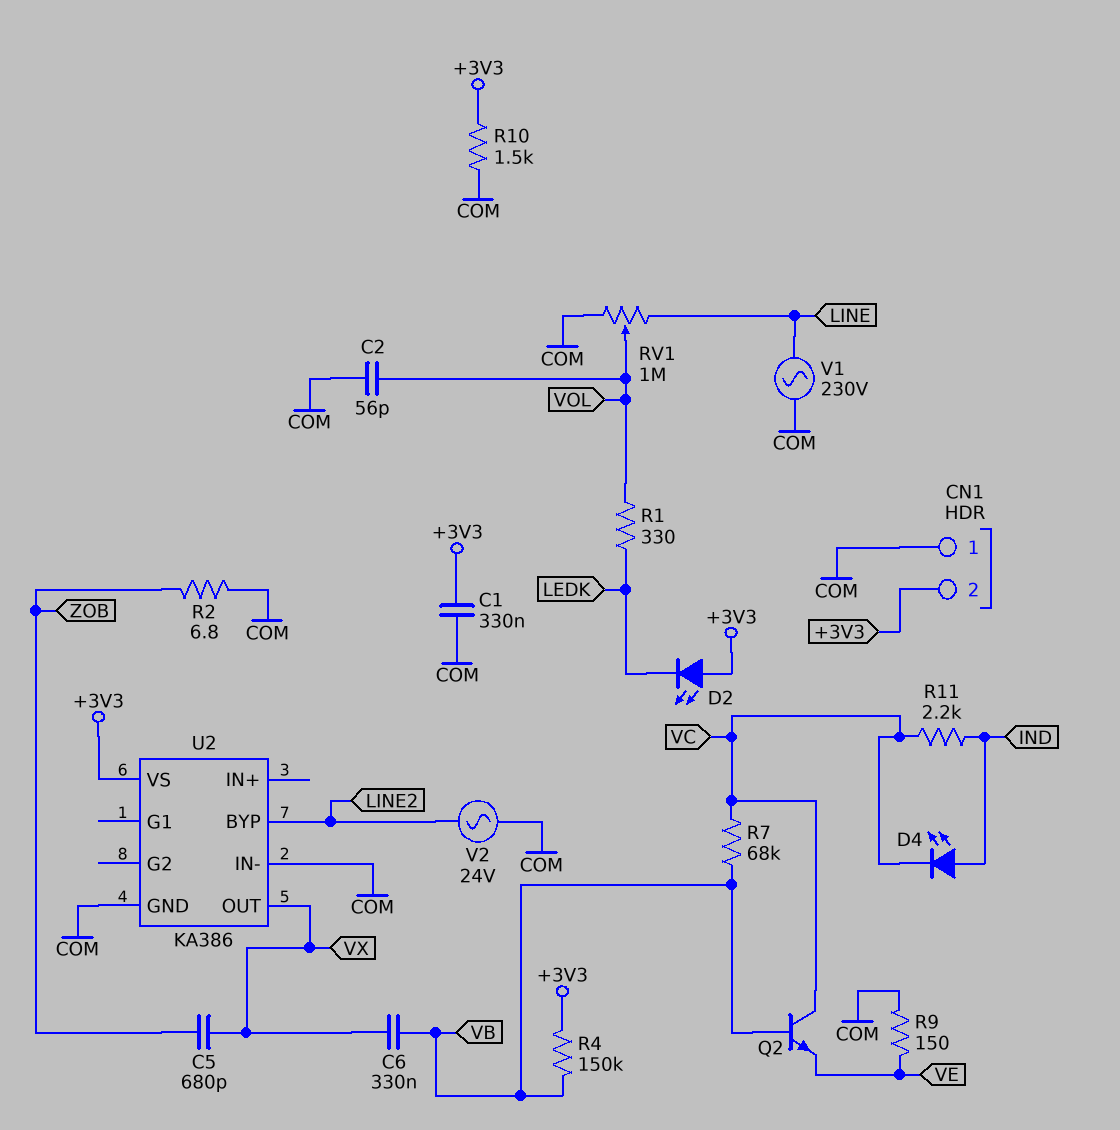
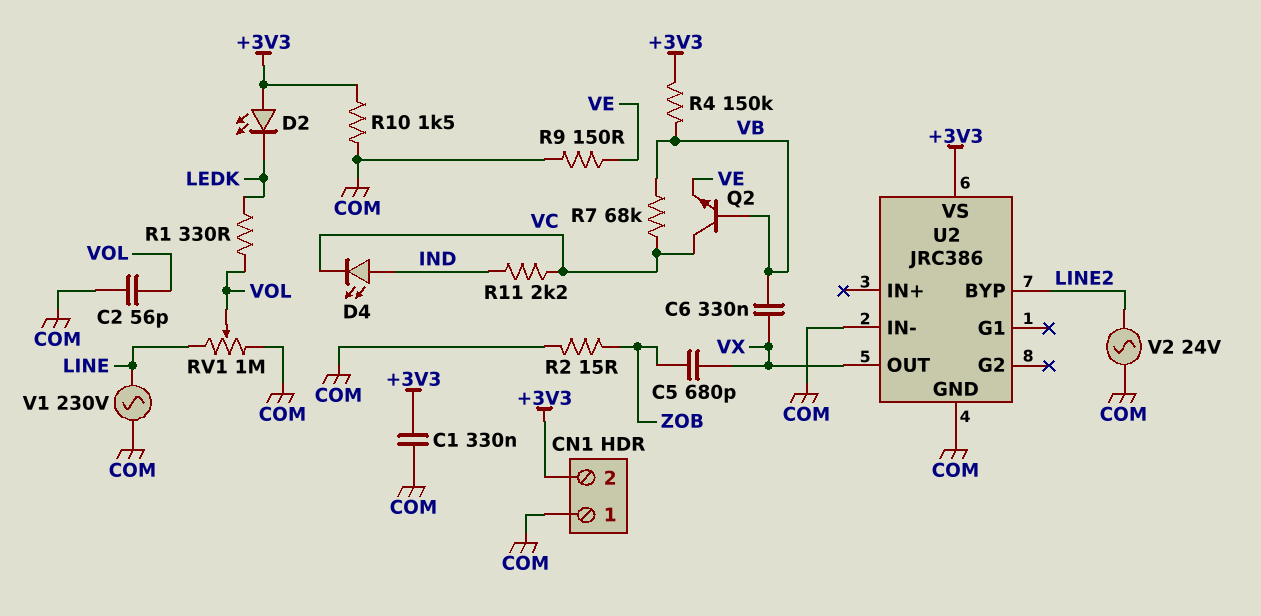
R2: 6.8 (COM, ZOB) -> 15 (COM, ZOB)
U2: KA386 -> JRC386

